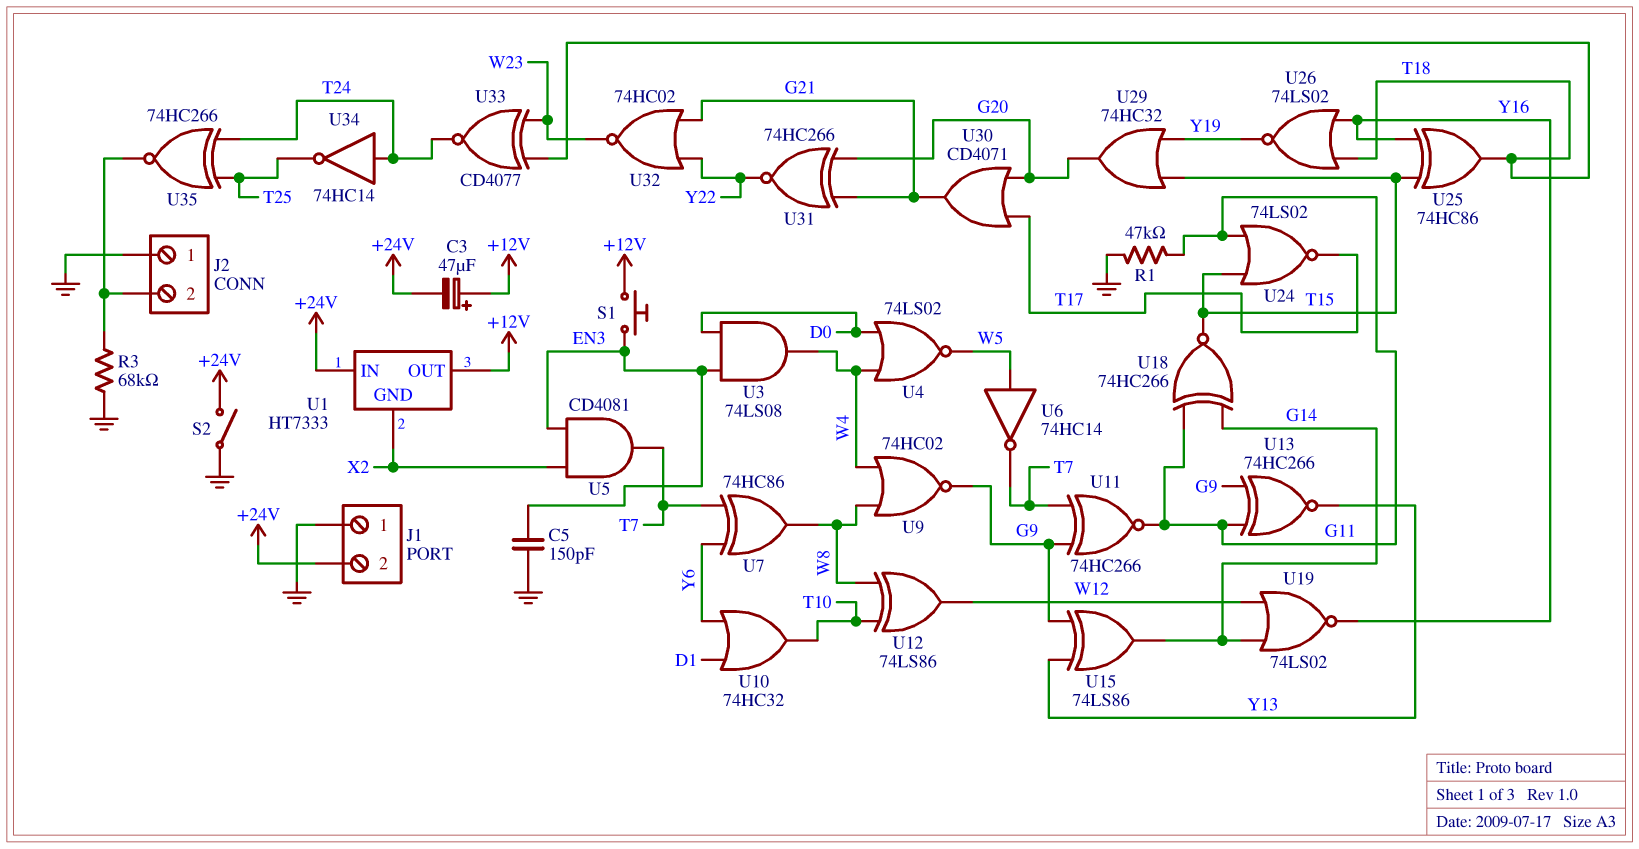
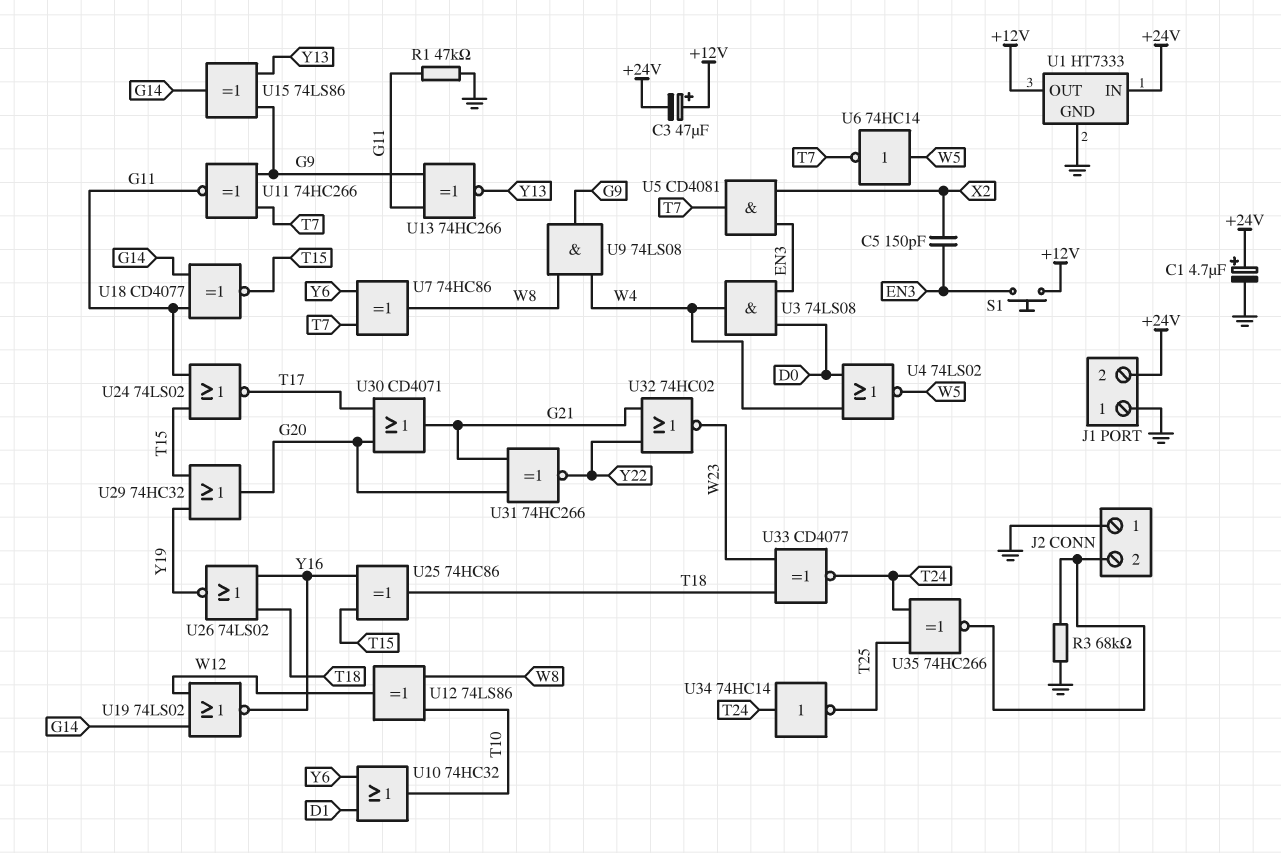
C1: none -> 4.7uF (plus +24V, minus GND)
C5: 150pF (EN3, GND) -> 150pF (EN3, X2)
S2: switch (+24V, GND) -> none
U1 pin GND: X2 -> GND
U9: NOR 74HC02 (in W4, in W8, out G9) -> AND 74LS08 (in W4, in W8, out G9)
U18: XNOR 74HC266 (in G11, in G14, out T15) -> XNOR CD4077 (in G11, in G14, out T15)

